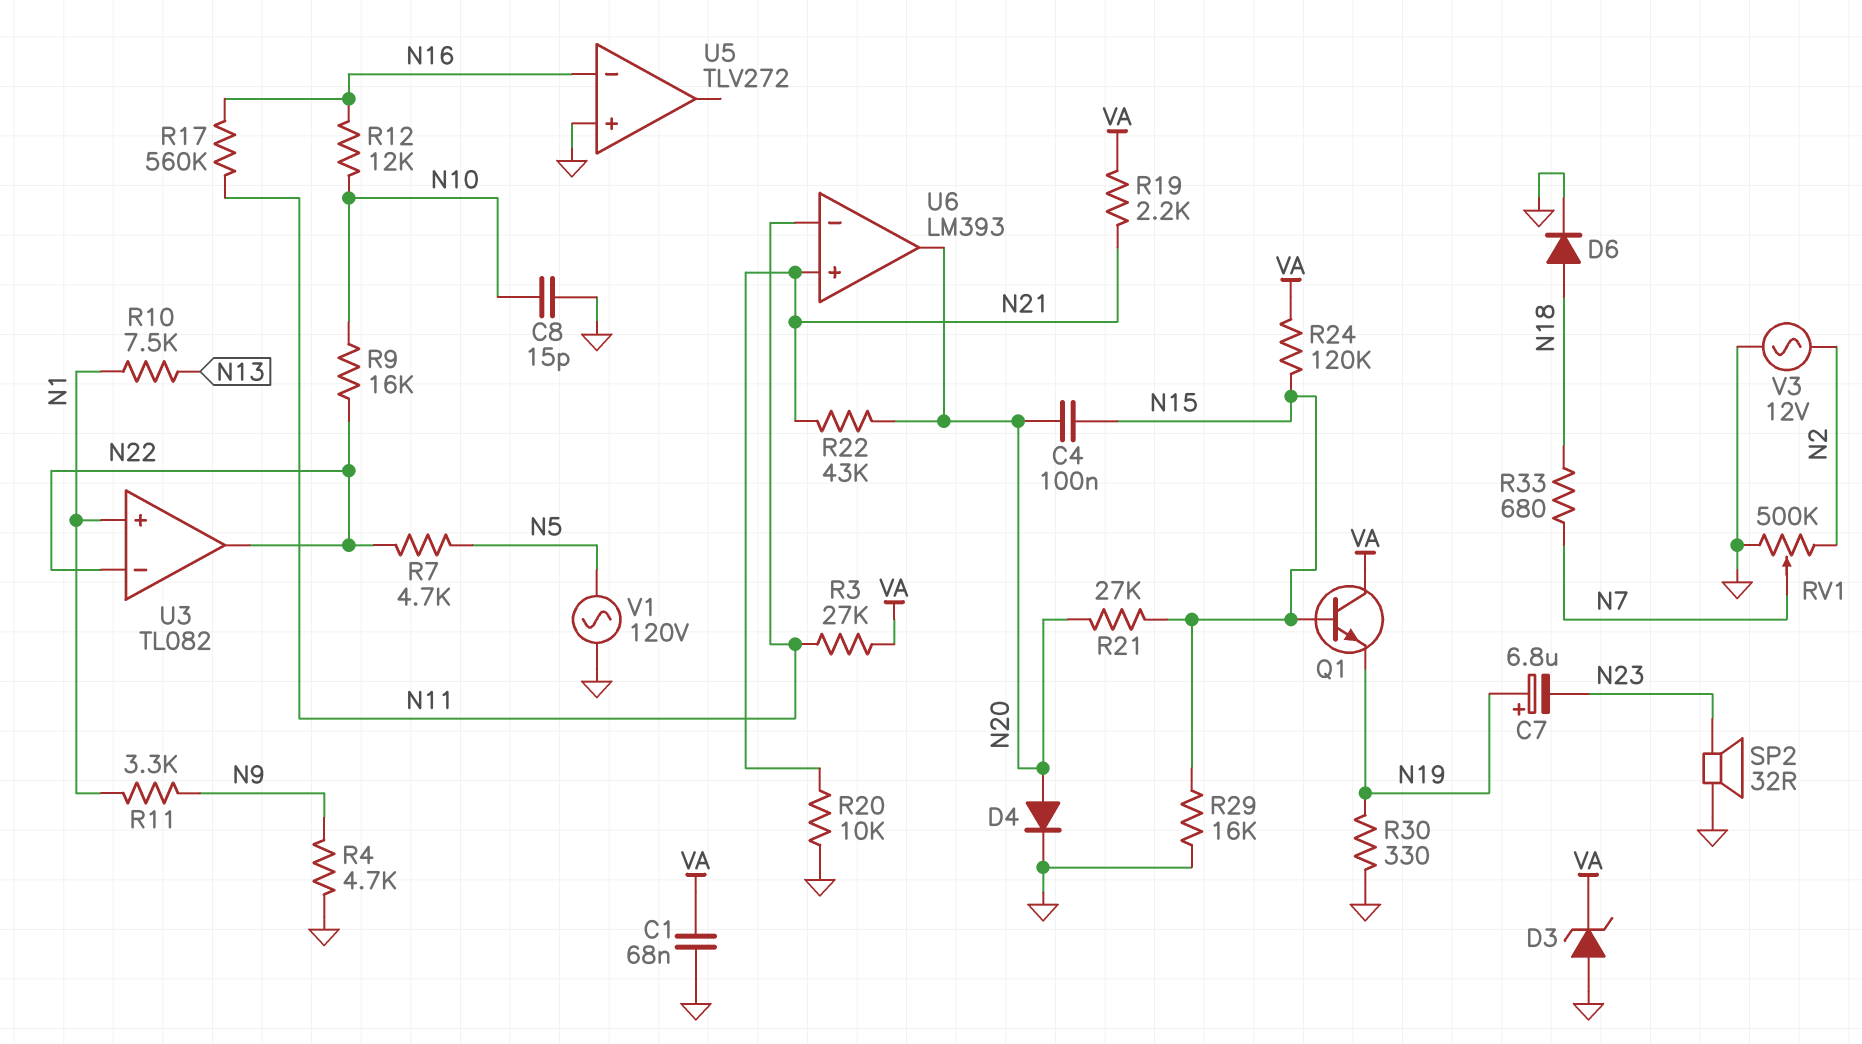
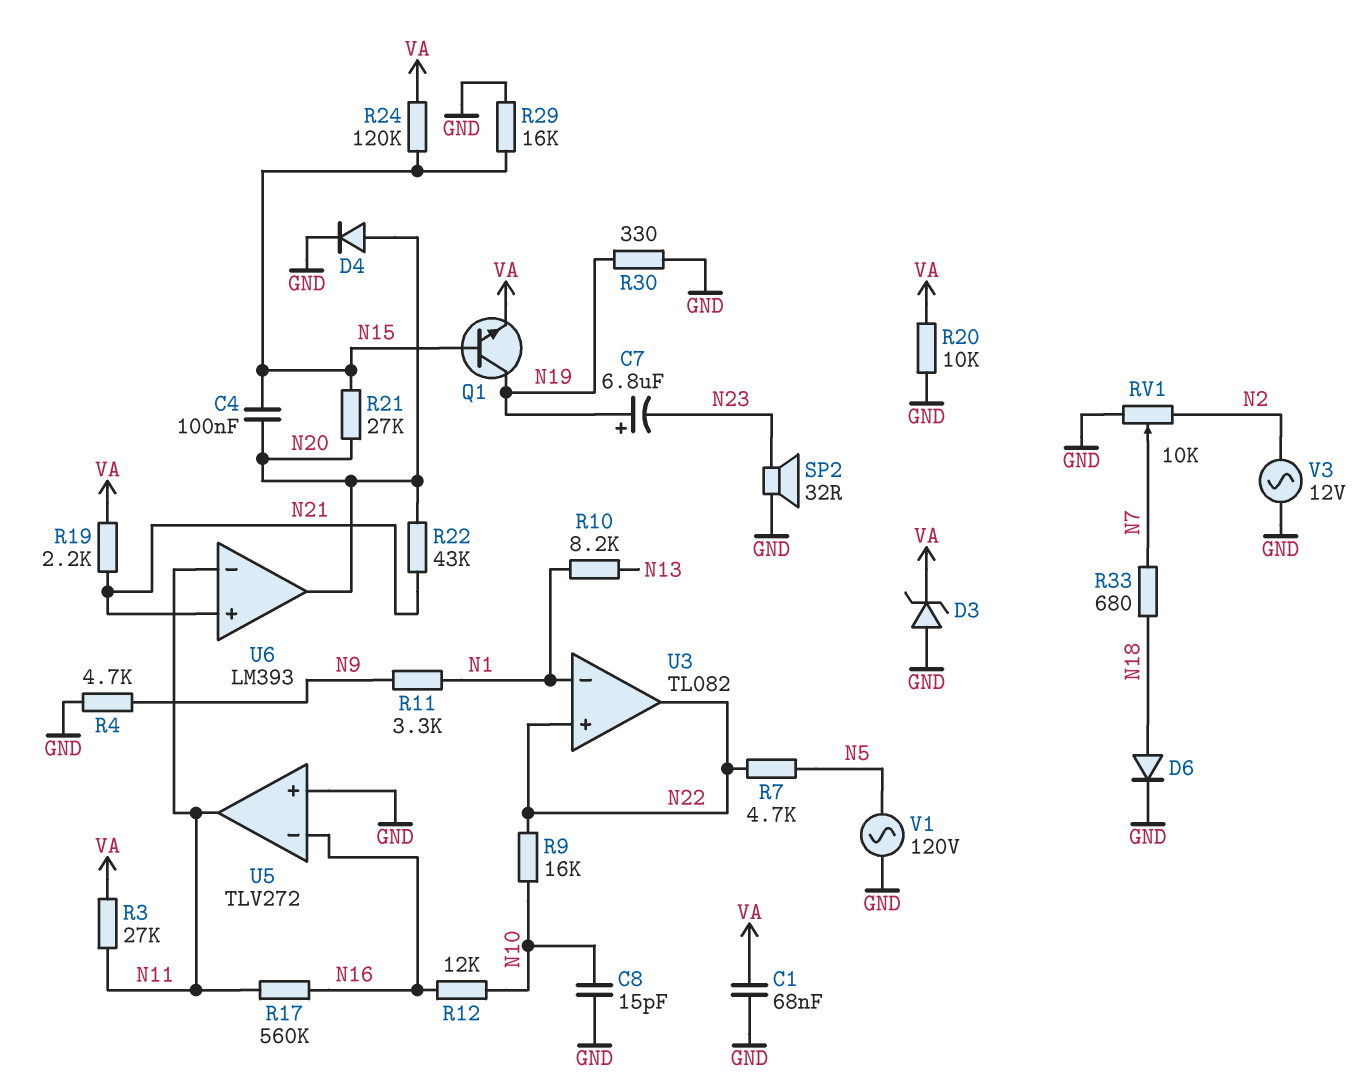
Q1: NPN (B N15, C VA, E N19) -> NPN (B N15, C N19, E VA)
R10: 7.5k (N1, N13) -> 8.2k (N1, N13)
R20: 10k (GND, N21) -> 10k (GND, VA)
RV1: 500k (GND, N2, wiper N7) -> 10k (GND, N2, wiper N7)
U3 pin in+: N1 -> N22
U3 pin in-: N22 -> N1
U5 pin out: none -> N11

